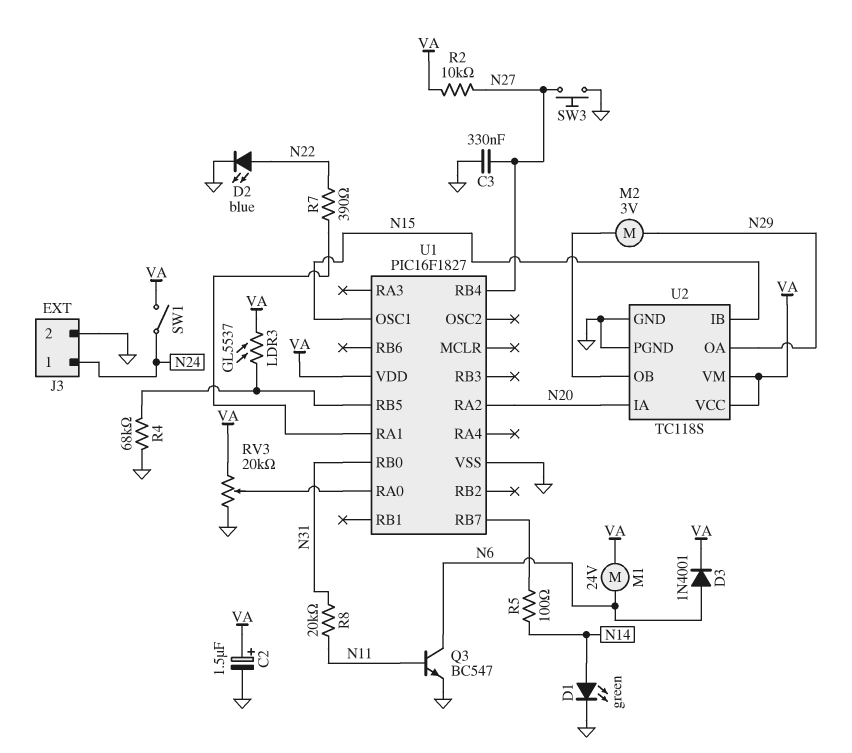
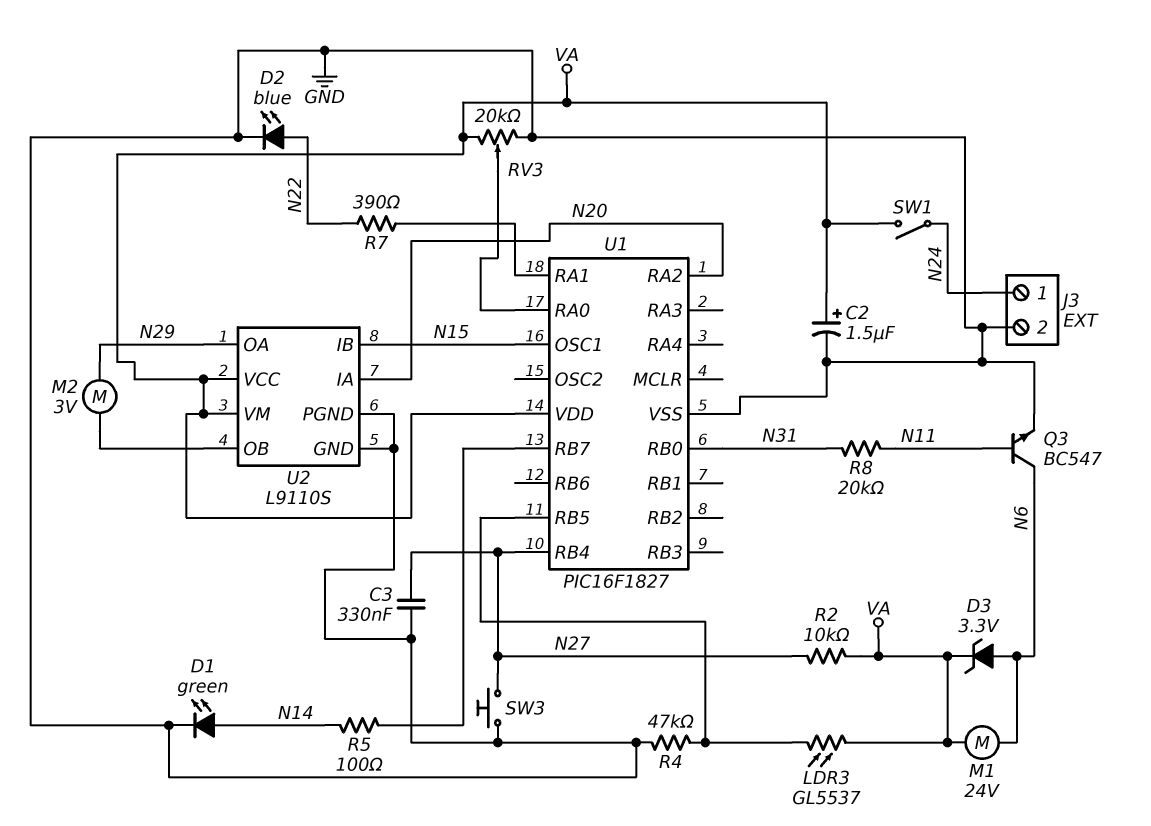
D3: diode 1N4001 (A N6, K VA) -> zener 3.3V (A N6, K VA)
R4: 68k (GND, U1/RB5) -> 47k (GND, U1/RB5)
U2: TC118S -> L9110S

